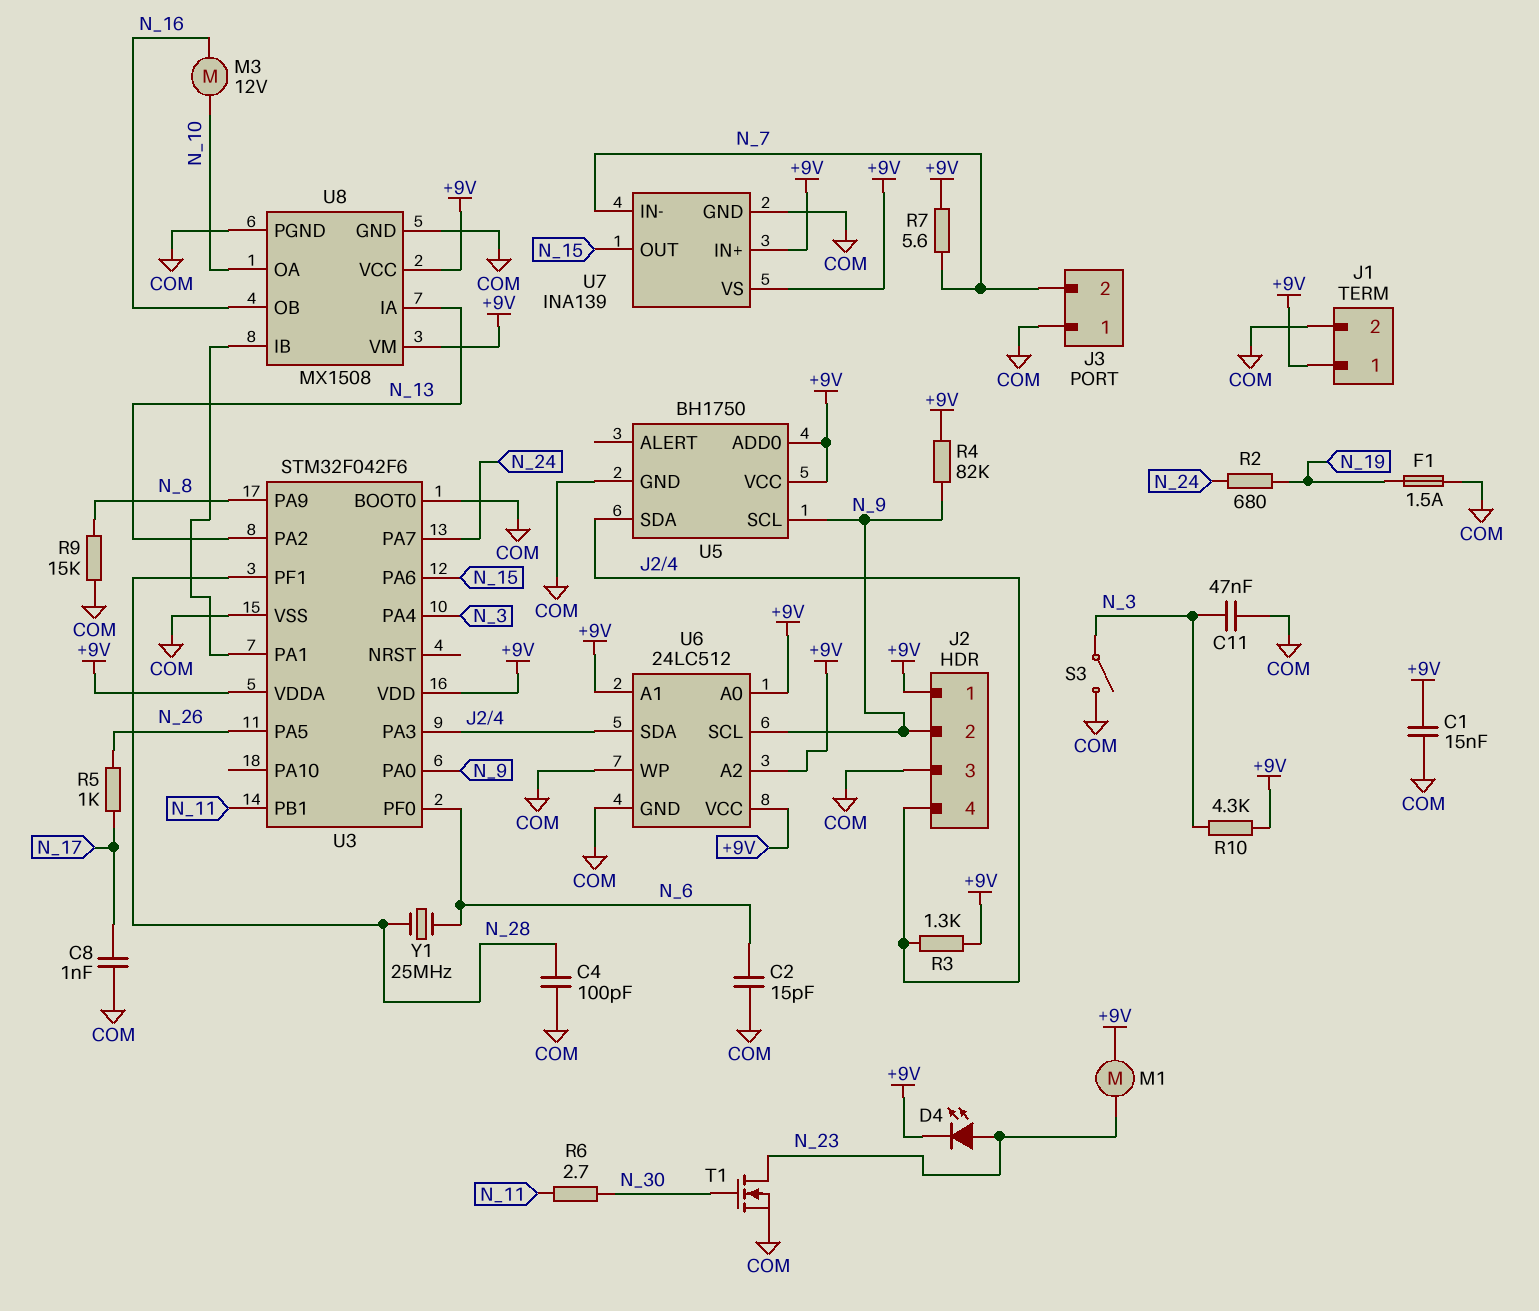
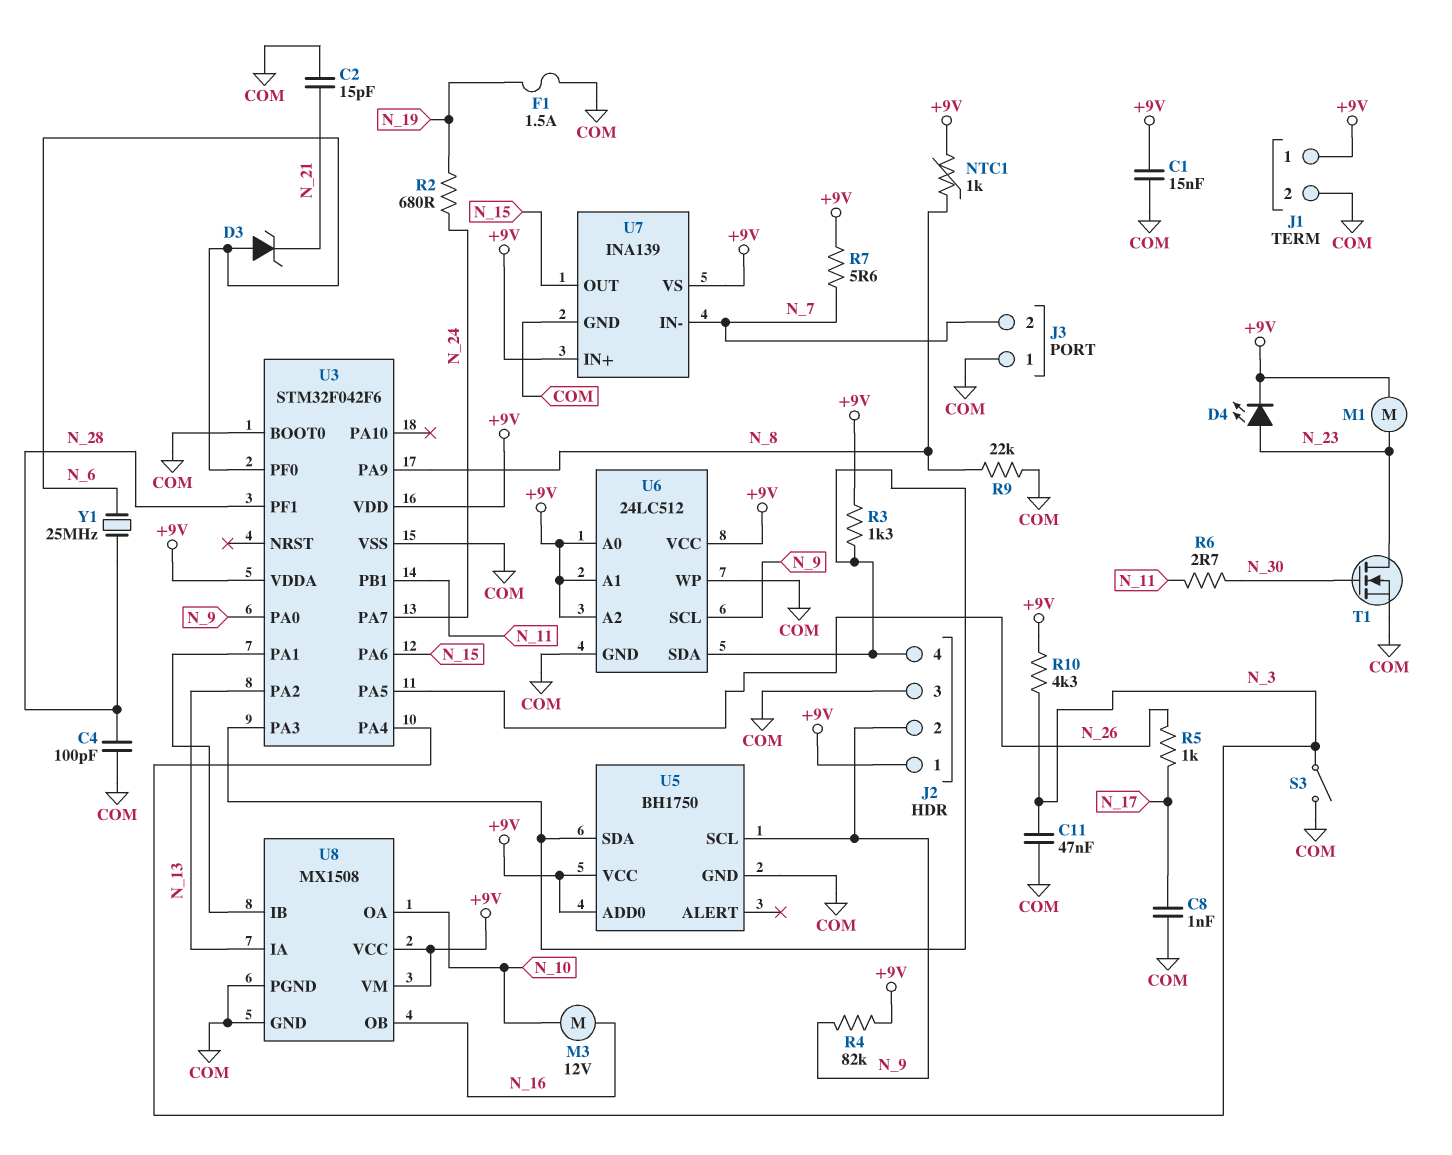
C2: 15pF (COM, N_6) -> 15pF (COM, N_21)
D3: none -> zener (A N_6, K N_21)
NTC1: none -> 1k (+9V, N_8)
R9: 15k (COM, N_8) -> 22k (COM, N_8)

